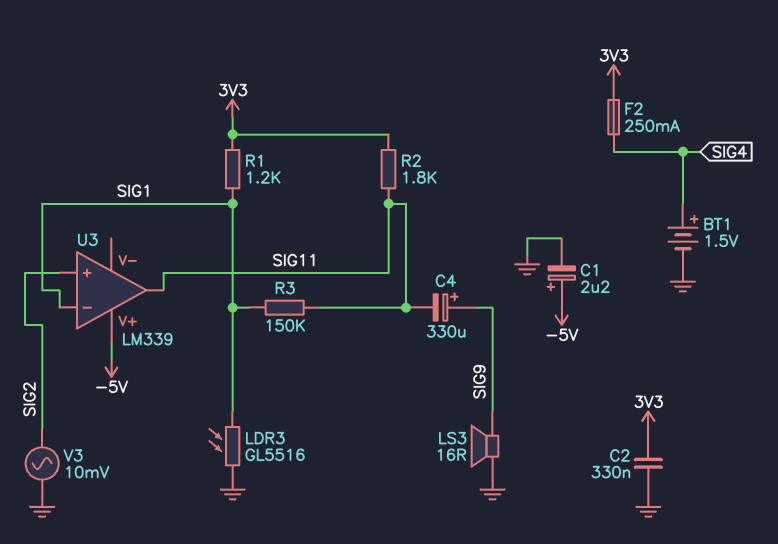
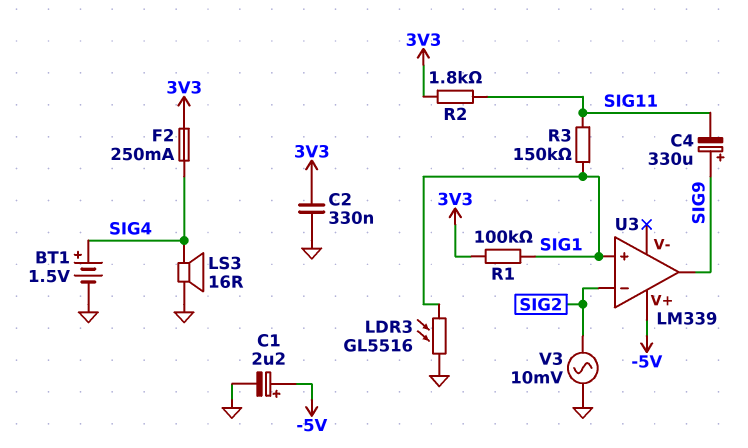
LS3: speaker 16R (GND, SIG9) -> speaker 16R (GND, SIG4)
R1: 1.2k (3V3, SIG1) -> 100k (3V3, SIG1)
U3 pin in+: SIG2 -> SIG1
U3 pin in-: SIG1 -> SIG2
U3 pin out: SIG11 -> SIG9

